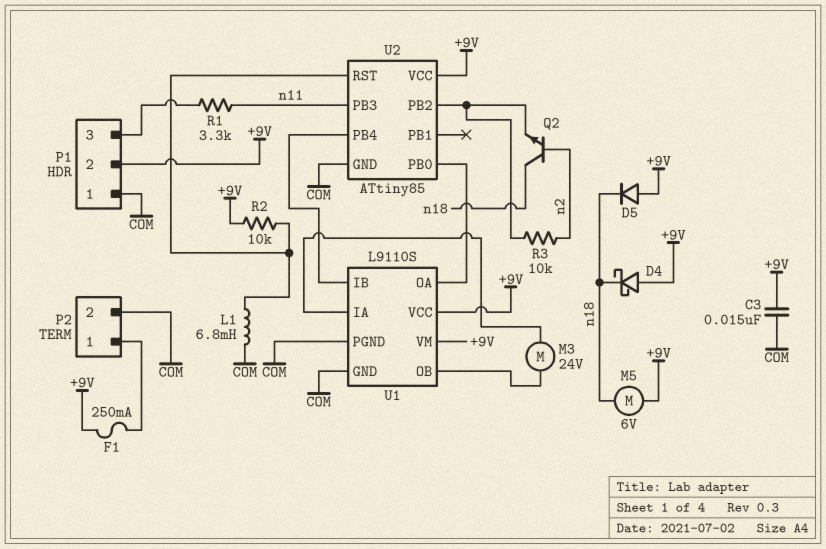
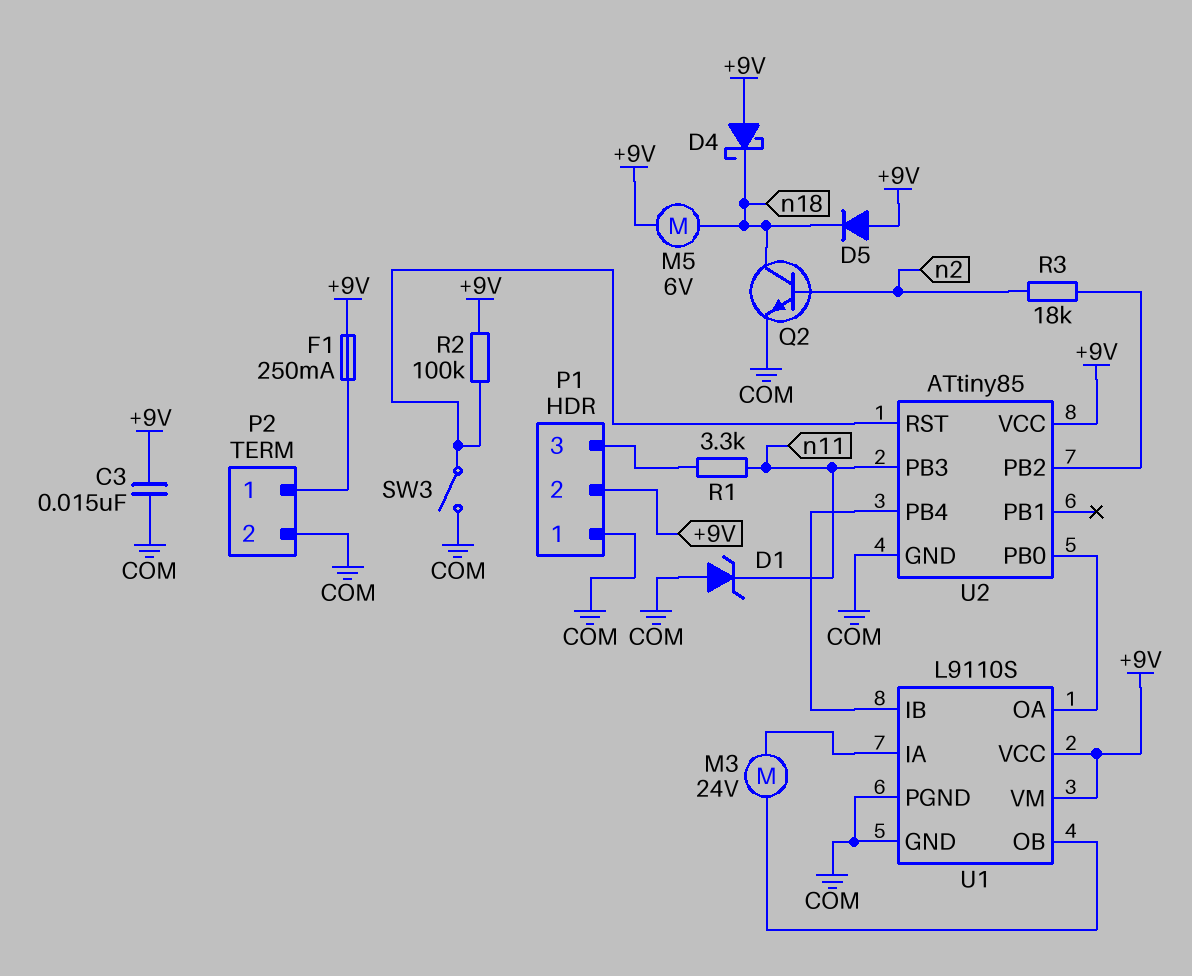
D1: none -> zener (A COM, K n11)
L1: 6.8mH (COM, U2/RST) -> none
Q2: NPN (B n2, C n18, E U2/PB2) -> NPN (B n2, C n18, E COM)
R2: 10k (+9V, U2/RST) -> 100k (+9V, U2/RST)
R3: 10k (U2/PB2, n2) -> 18k (U2/PB2, n2)
SW3: none -> switch (COM, U2/RST)

